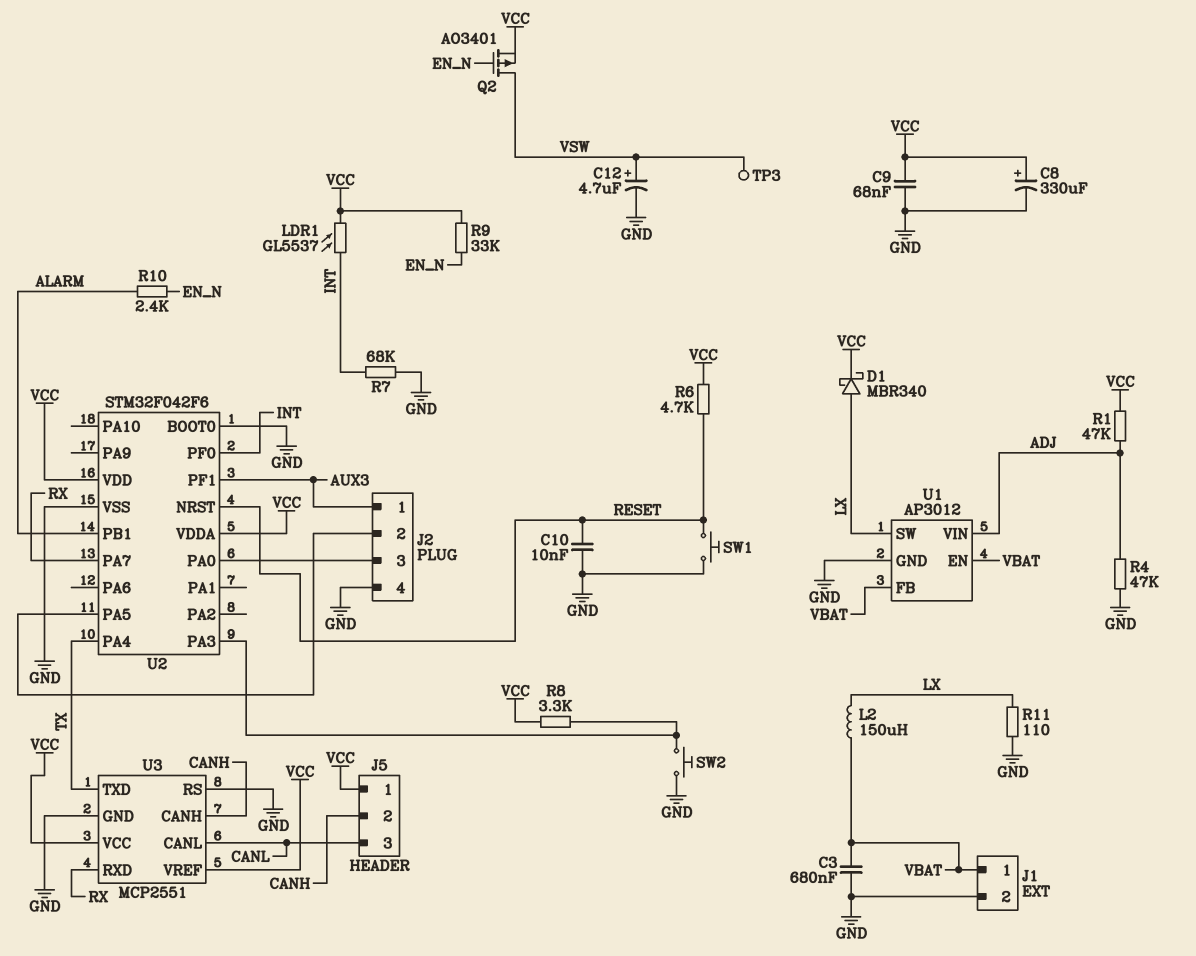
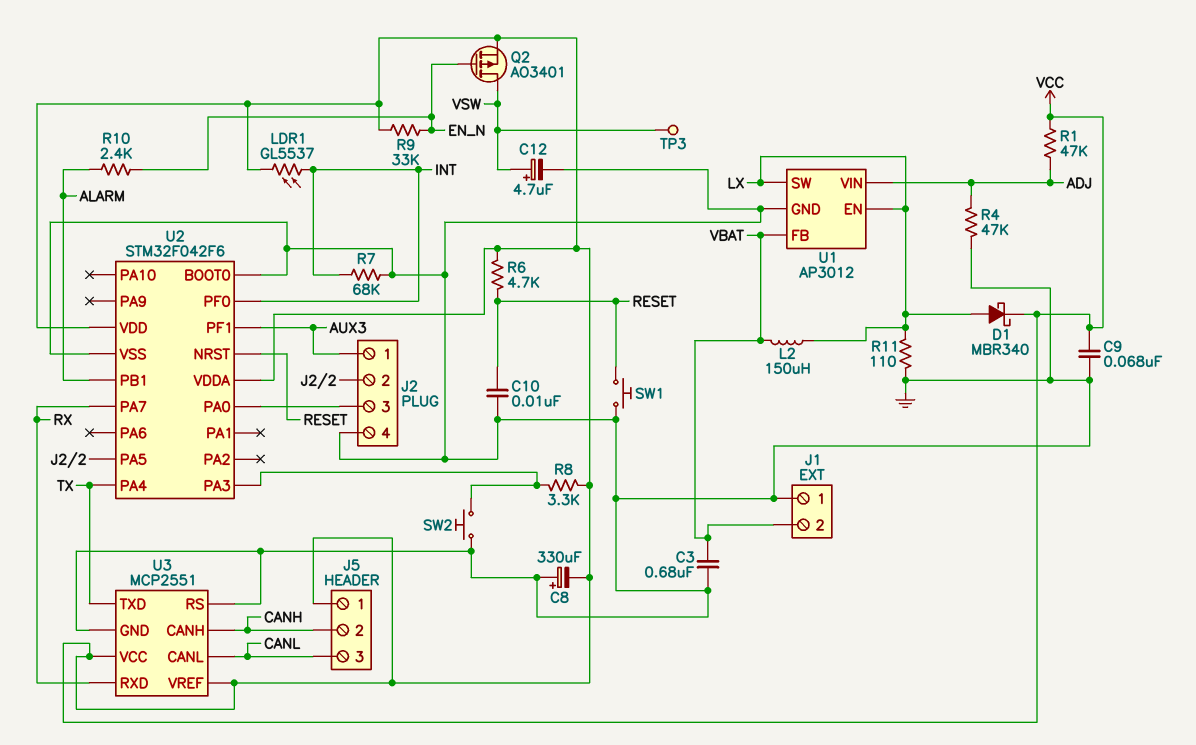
C8: 330uF (plus VCC, minus GND) -> 330uF (plus GND, minus VCC)
J1 pin 1: VBAT -> GND
J1 pin 2: GND -> VBAT
U1 pin EN: VBAT -> LX

